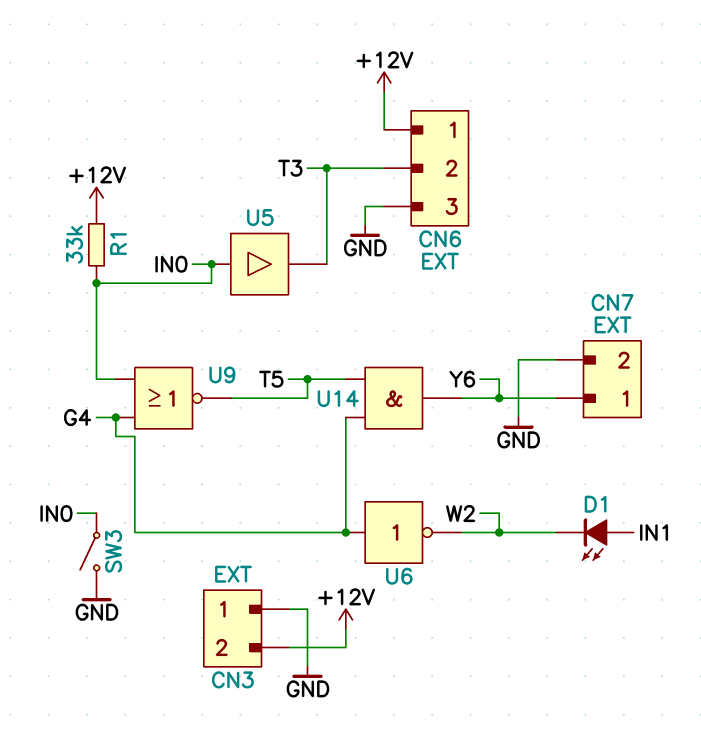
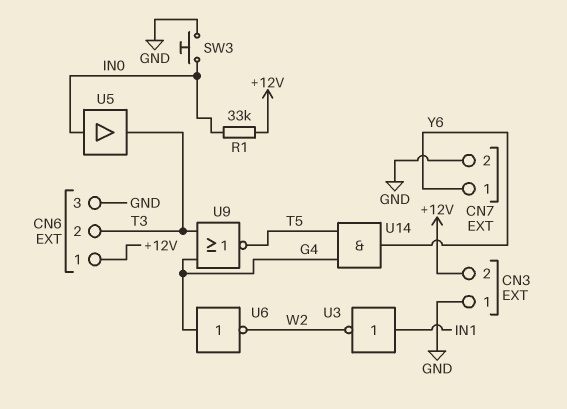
D1: LED (A IN1, K W2) -> none
SW3: switch (GND, IN0) -> button (GND, IN0)
U3: none -> NOT (in IN1, out W2)
U9: NOR (in G4, in IN0, out T5) -> NOR (in G4, in T3, out T5)

